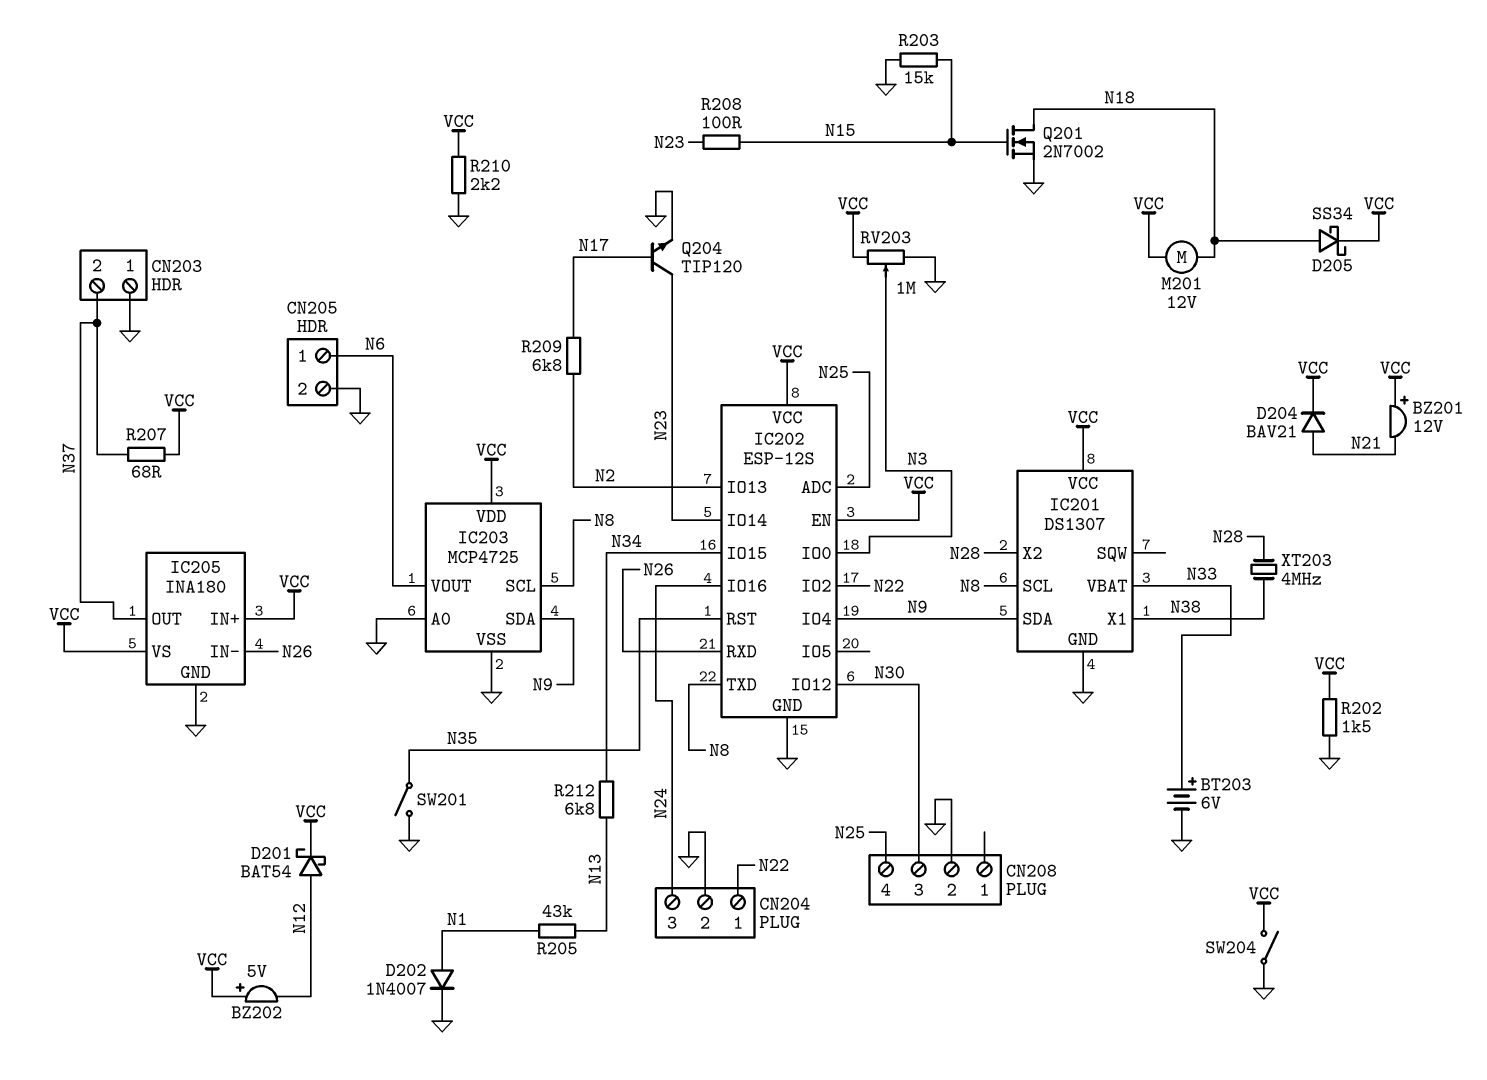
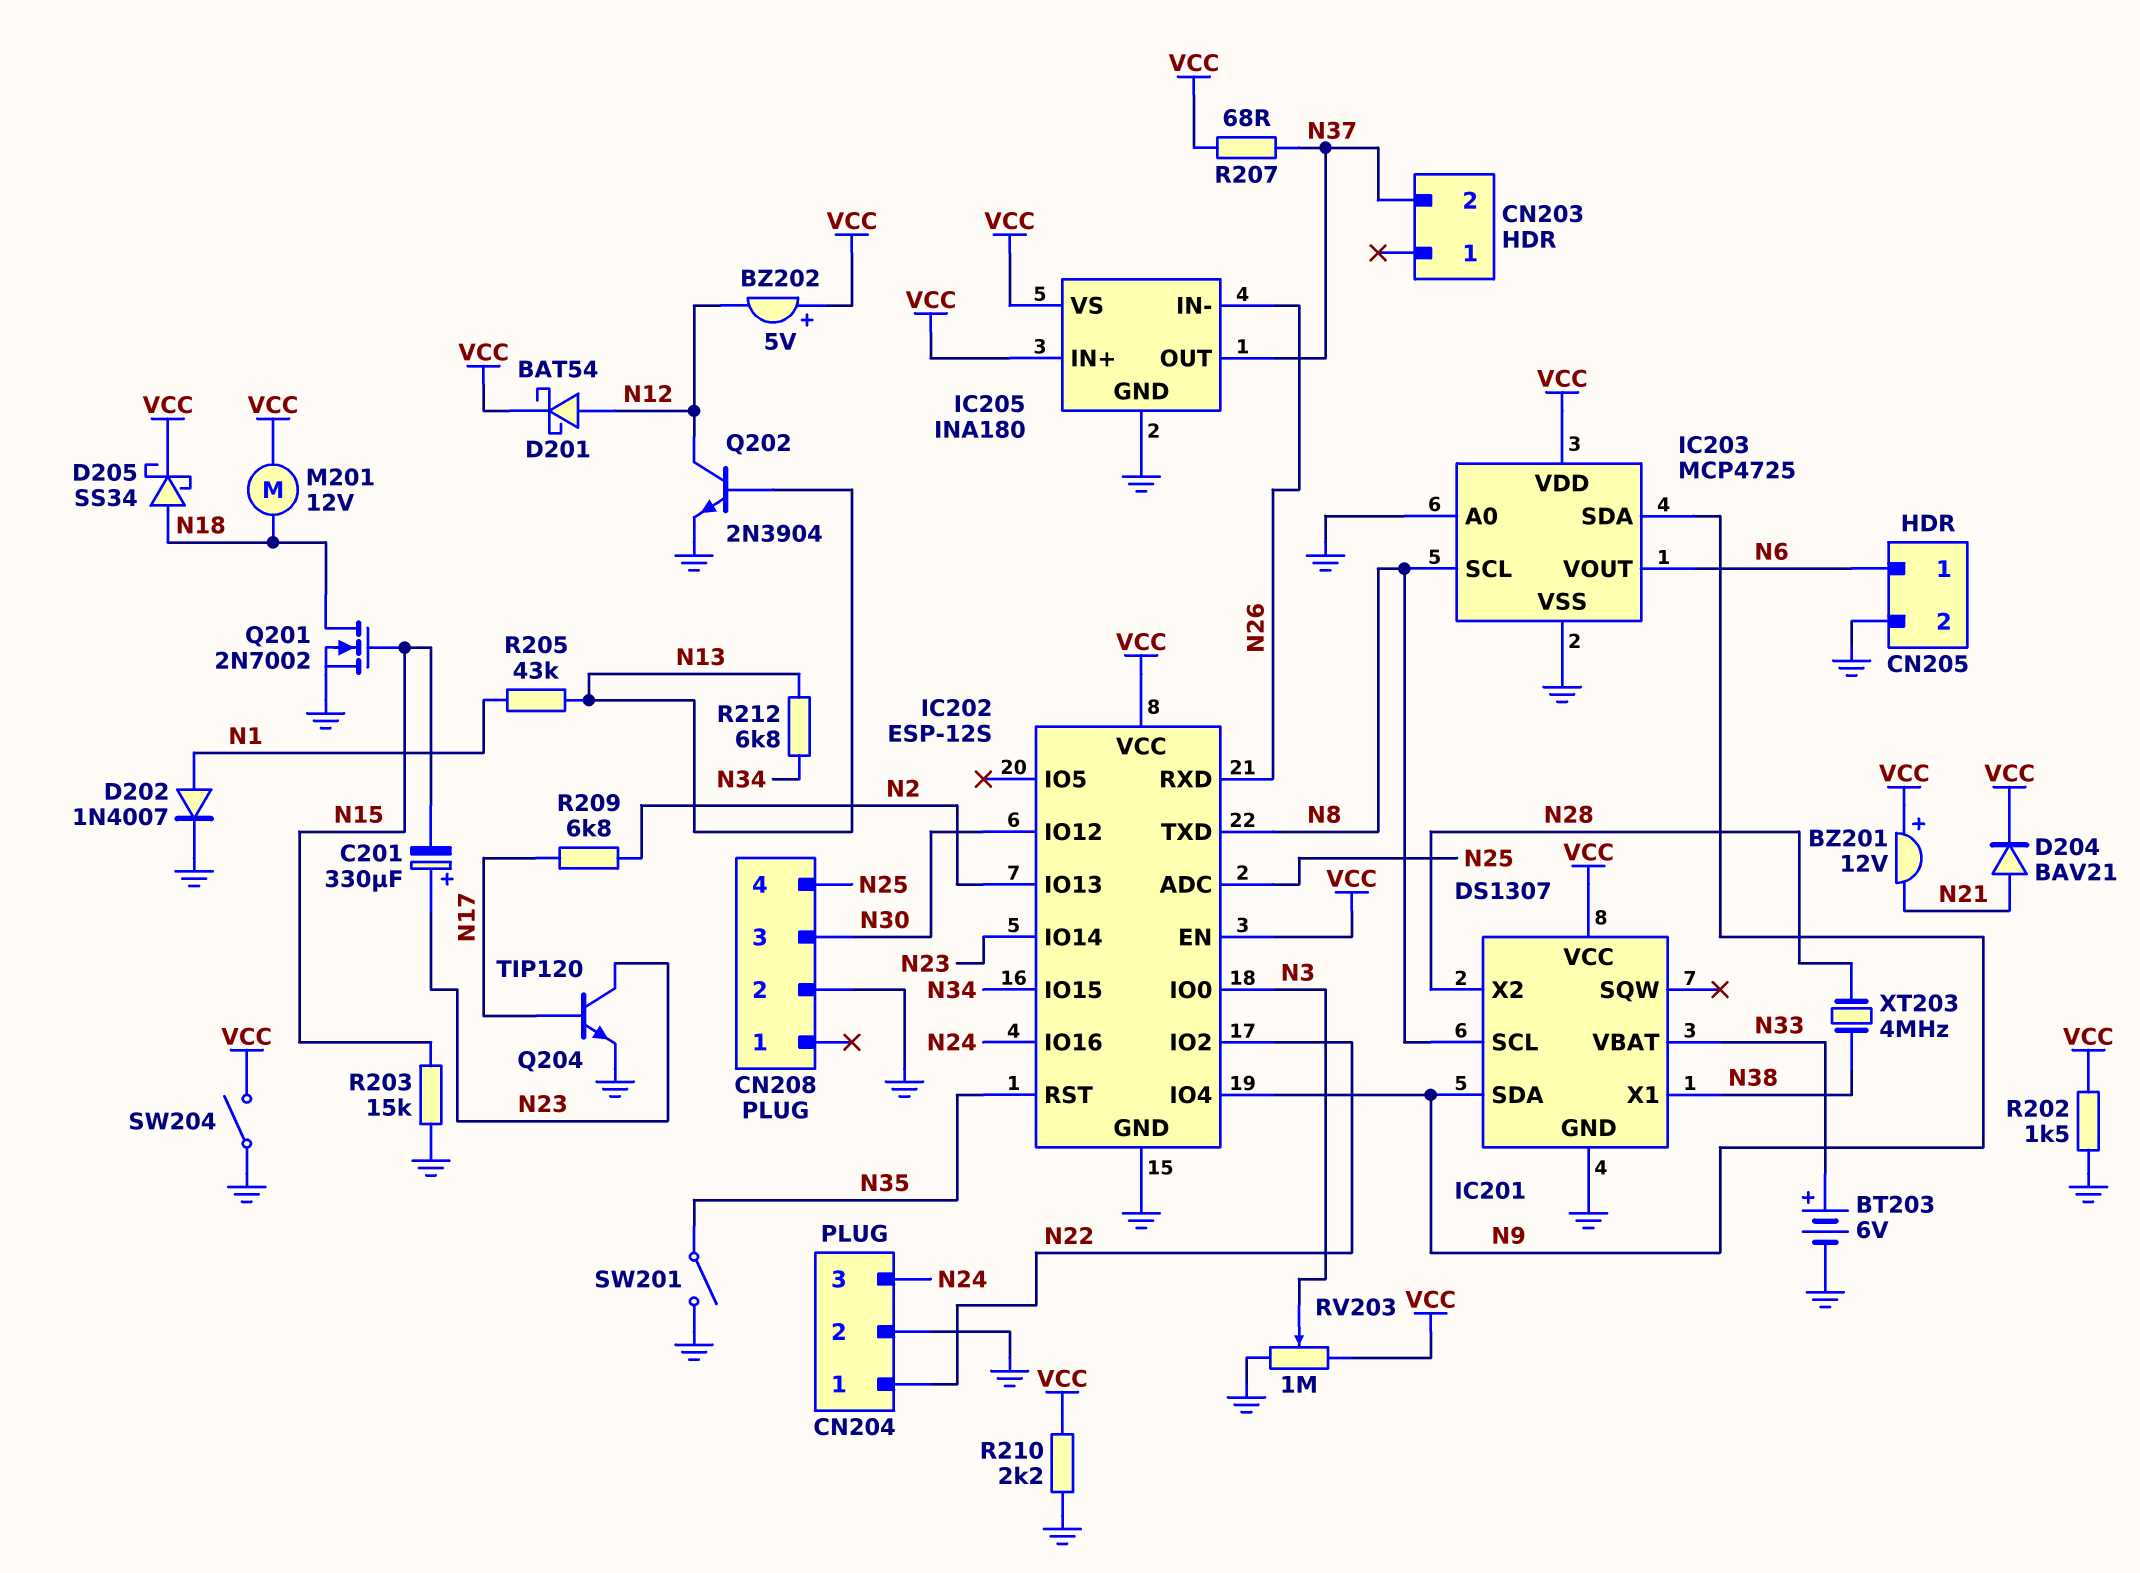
C201: none -> 330uF (plus N23, minus N15)
CN203 pin 1: GND -> none
Q202: none -> NPN 2N3904 (B N13, C N12, E GND)
R208: 100 (N15, N23) -> none

